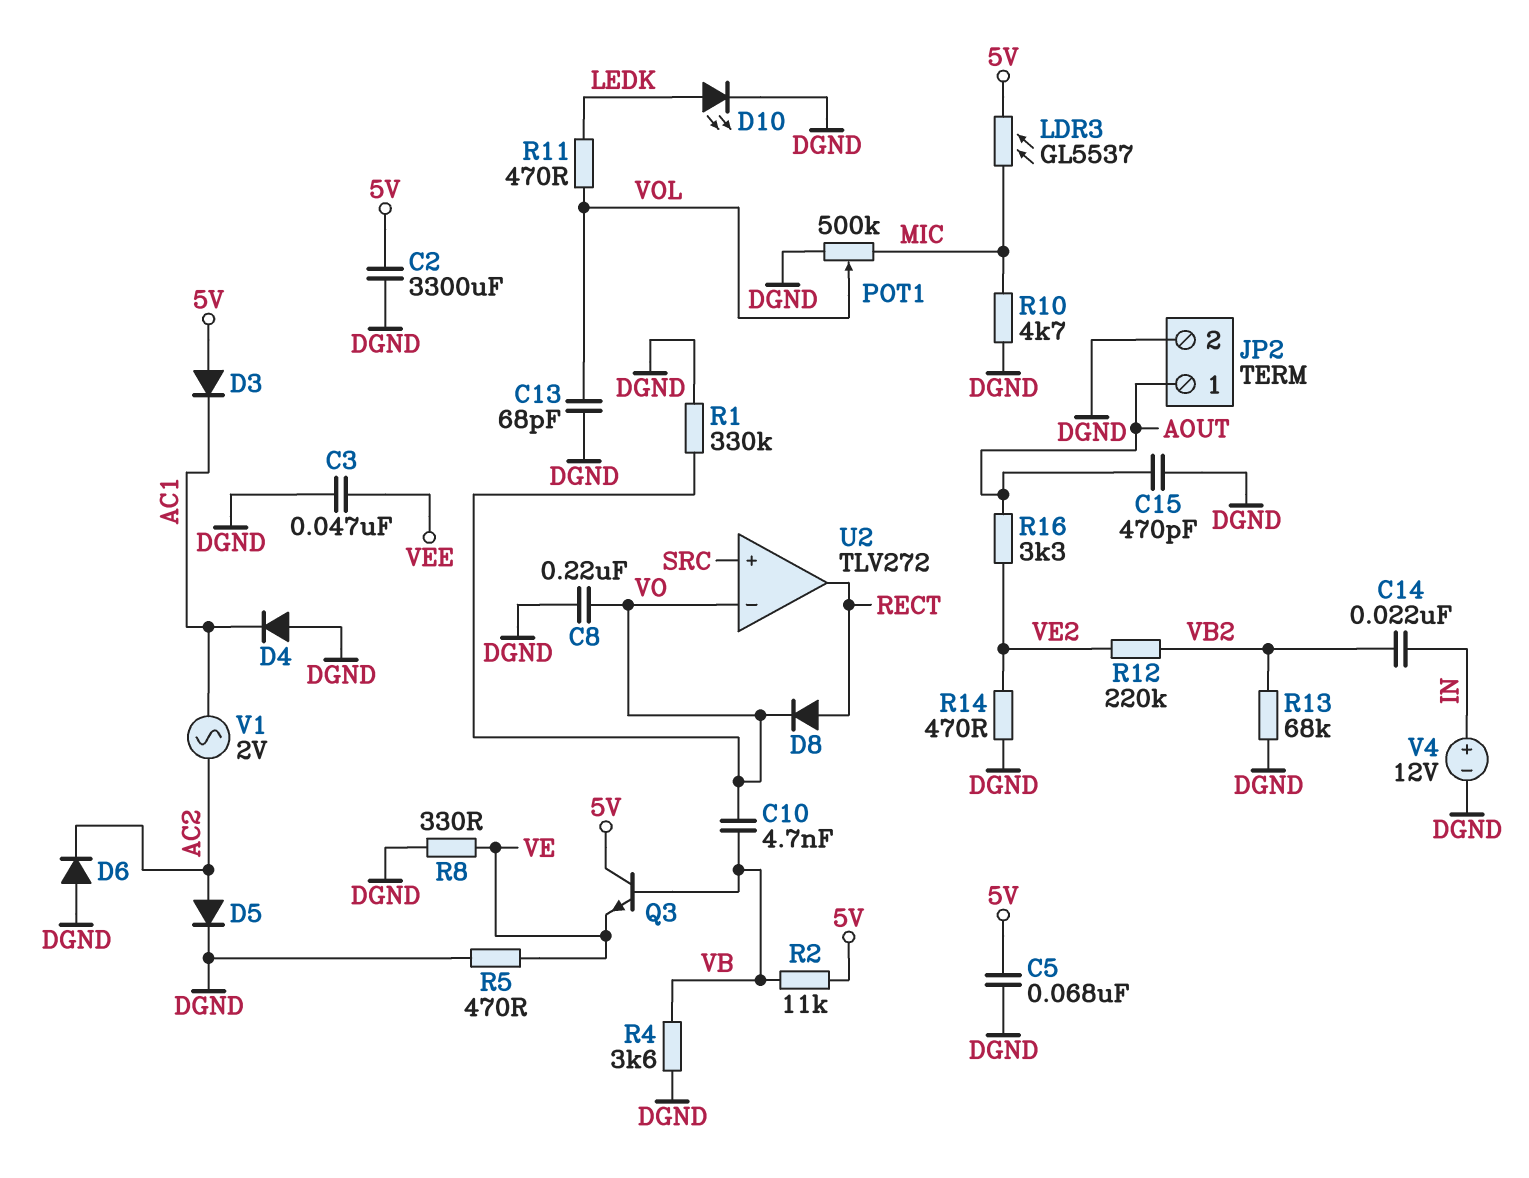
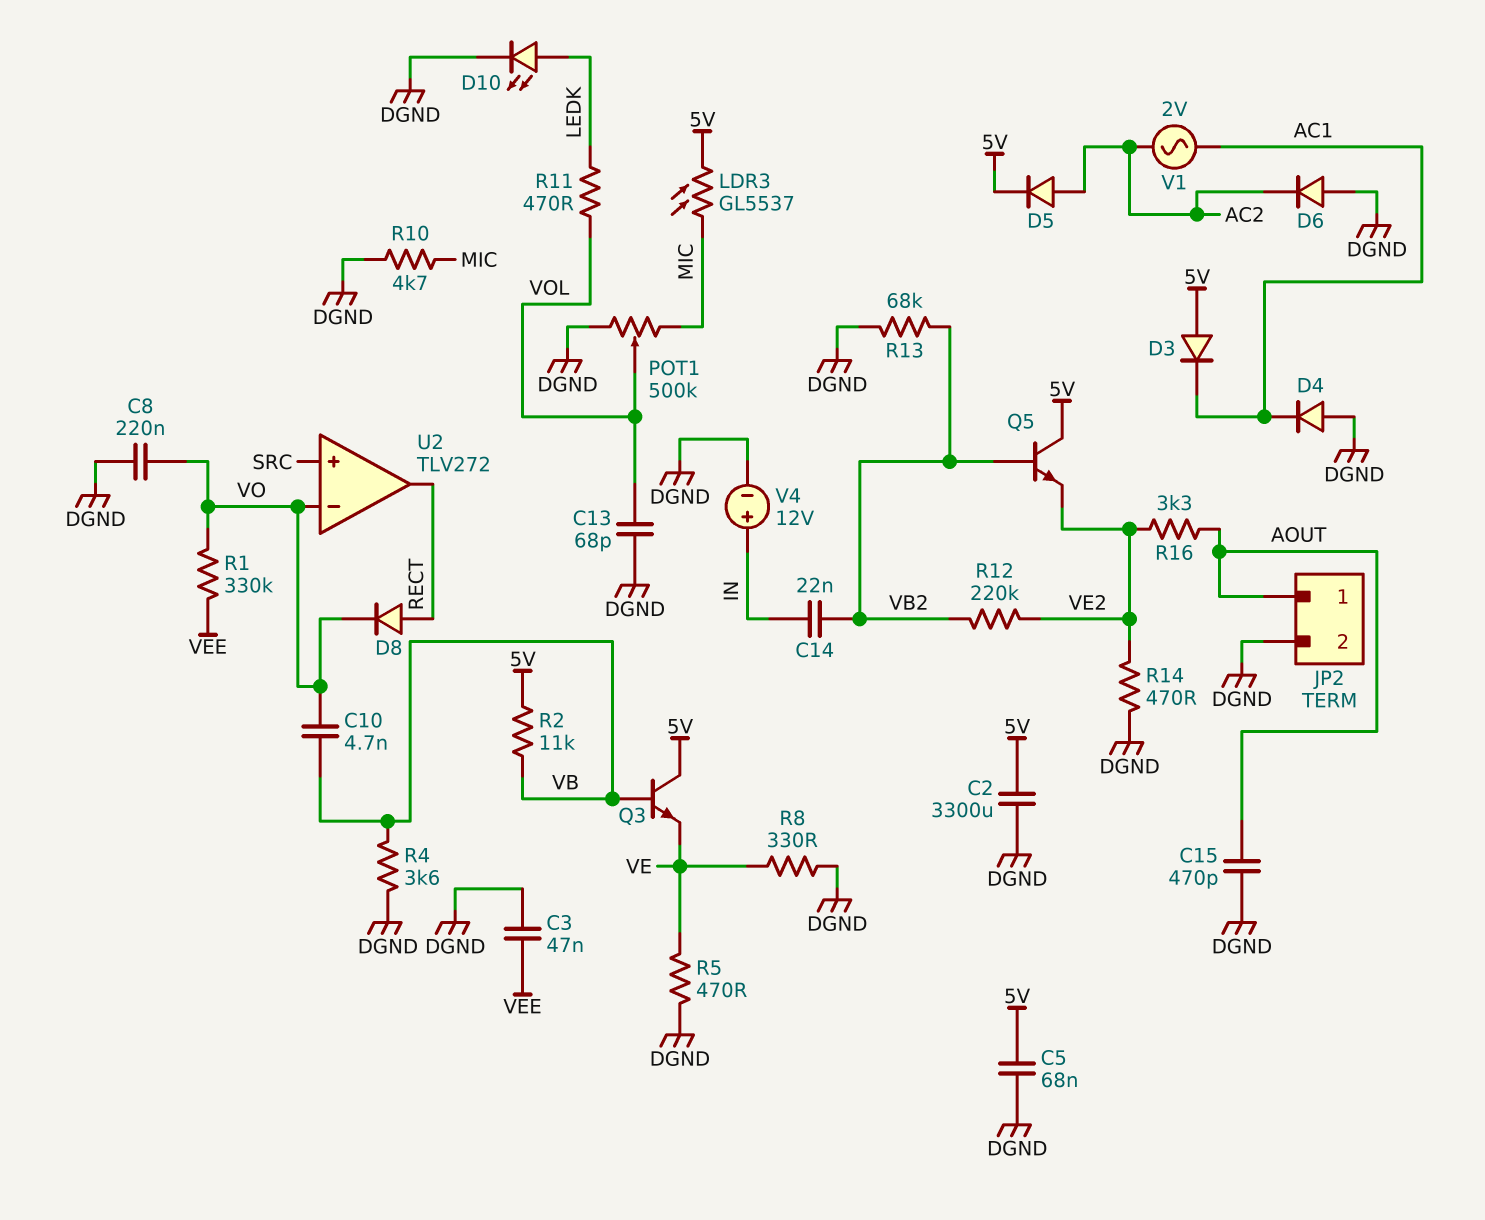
D5: diode (A AC2, K DGND) -> diode (A AC2, K 5V)
Q5: none -> NPN (B VB2, C 5V, E VE2)
R1: 330k (DGND, VO) -> 330k (VEE, VO)

